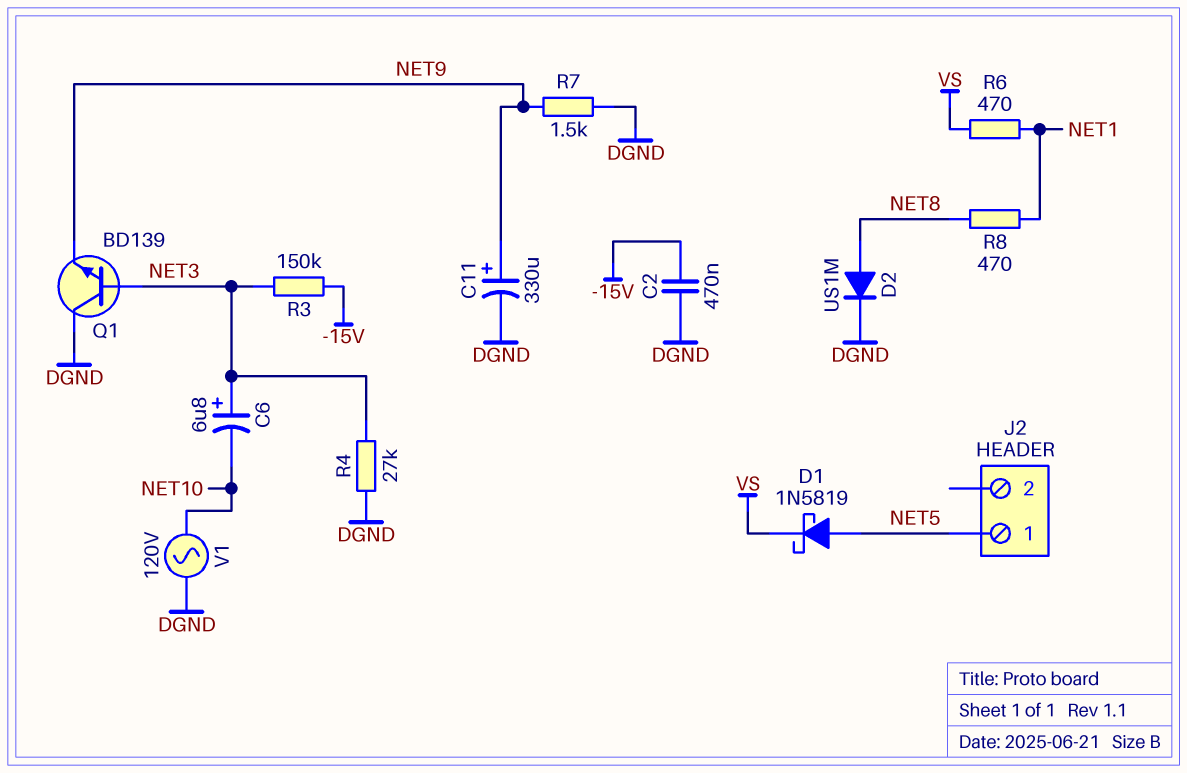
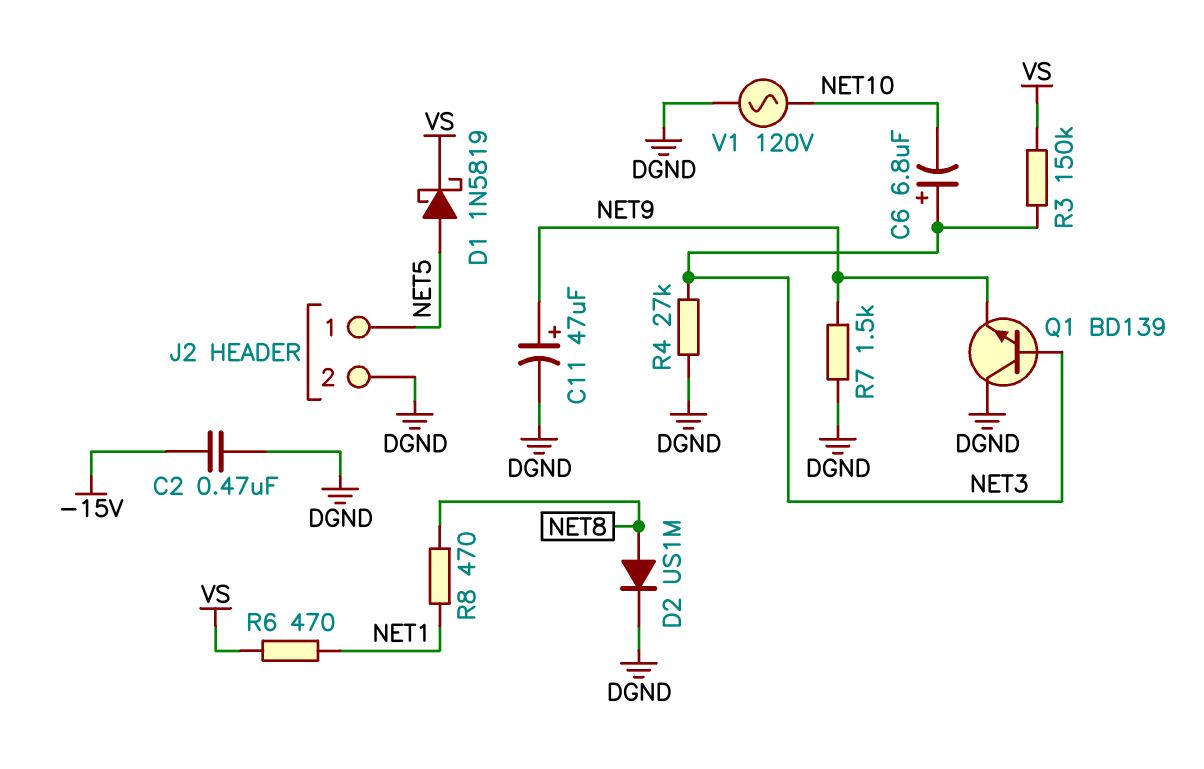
C11: 330uF (plus NET9, minus DGND) -> 47uF (plus NET9, minus DGND)
J2 pin 2: none -> DGND
R3: 150k (-15V, NET3) -> 150k (NET3, VS)

